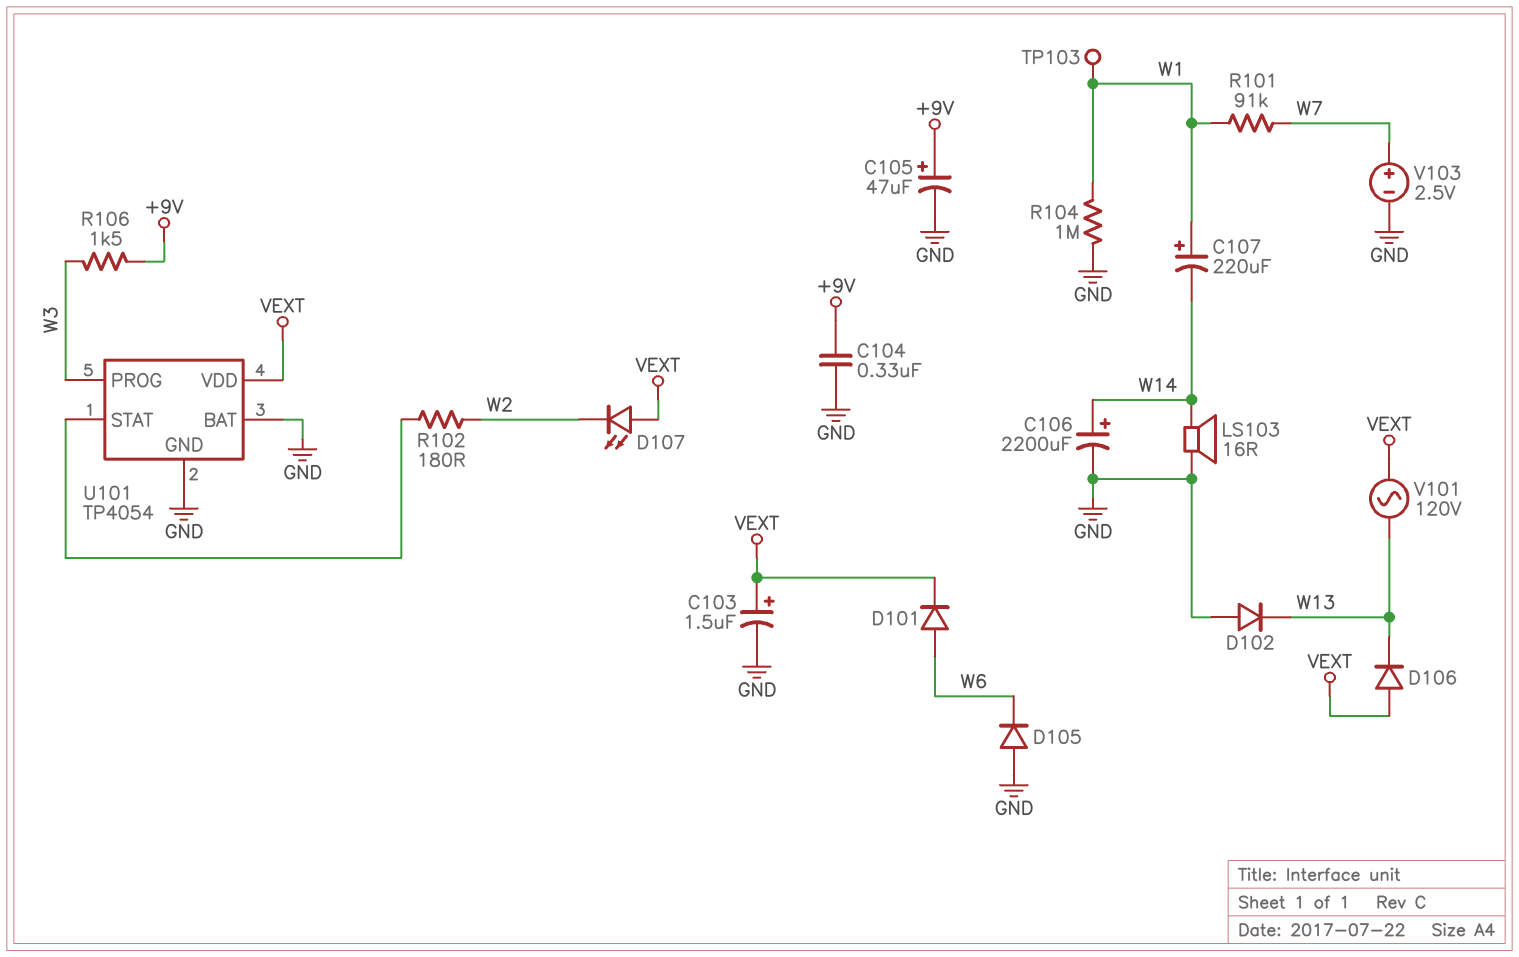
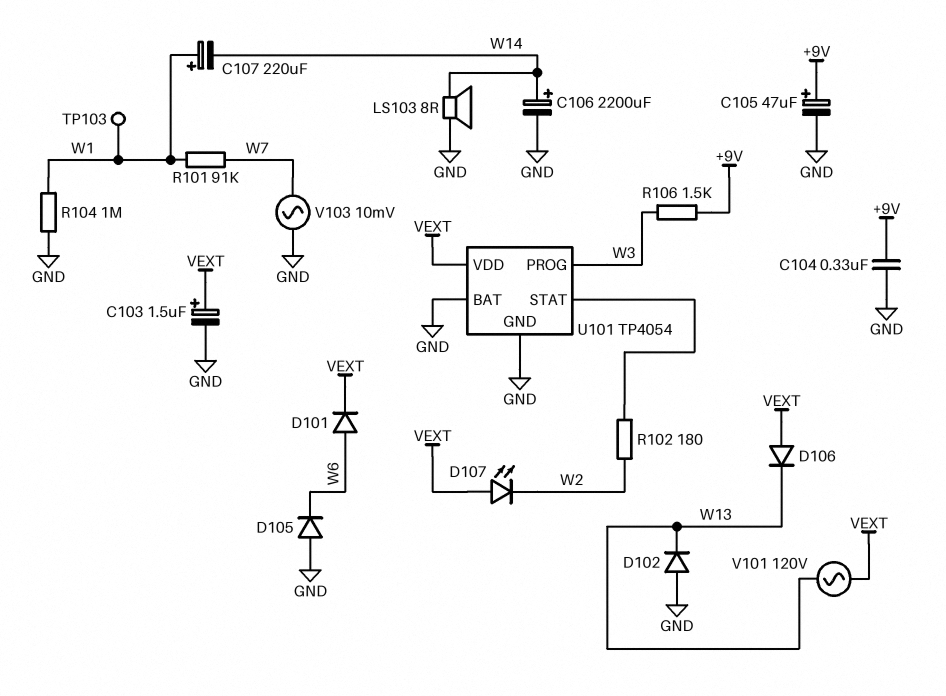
LS103: speaker 16R (GND, W14) -> speaker 8R (GND, W14)
V103: 2.5V (plus W7, minus GND) -> AC 10mV (GND, W7)

